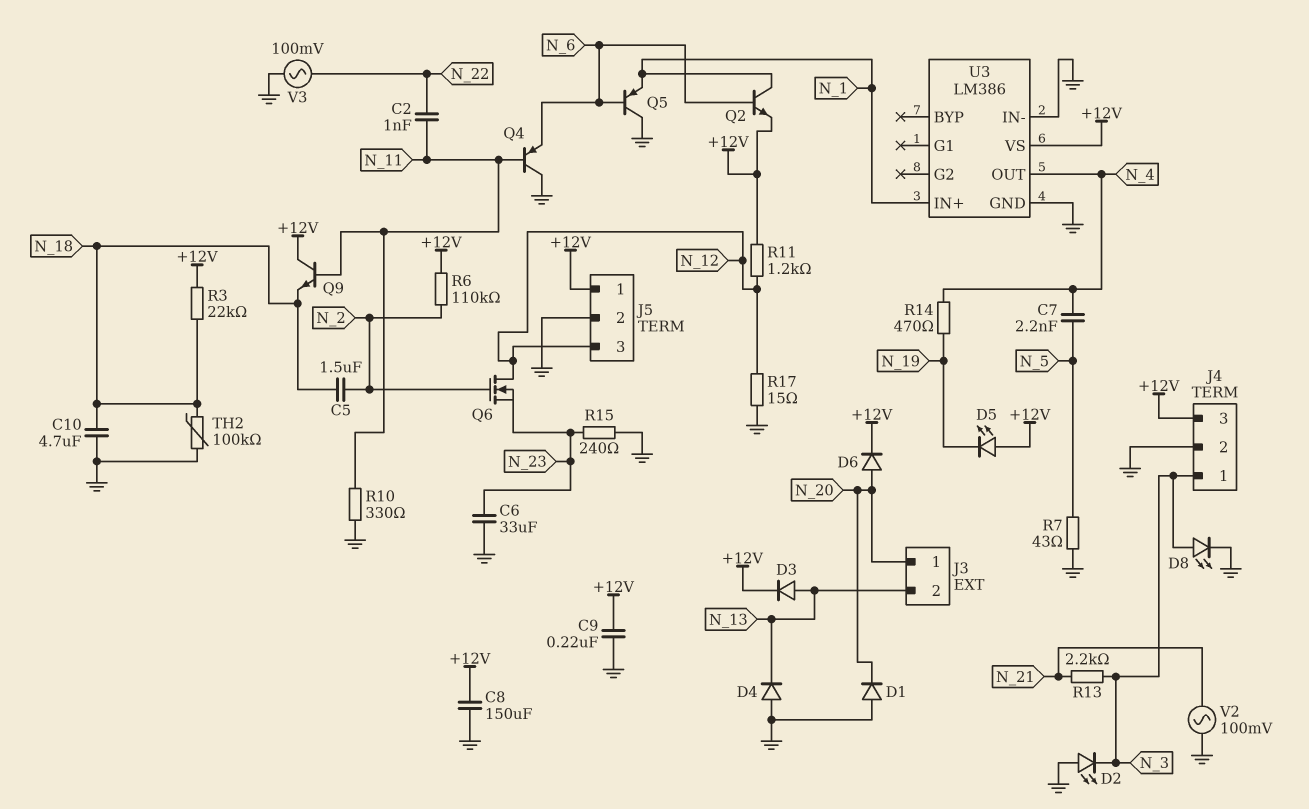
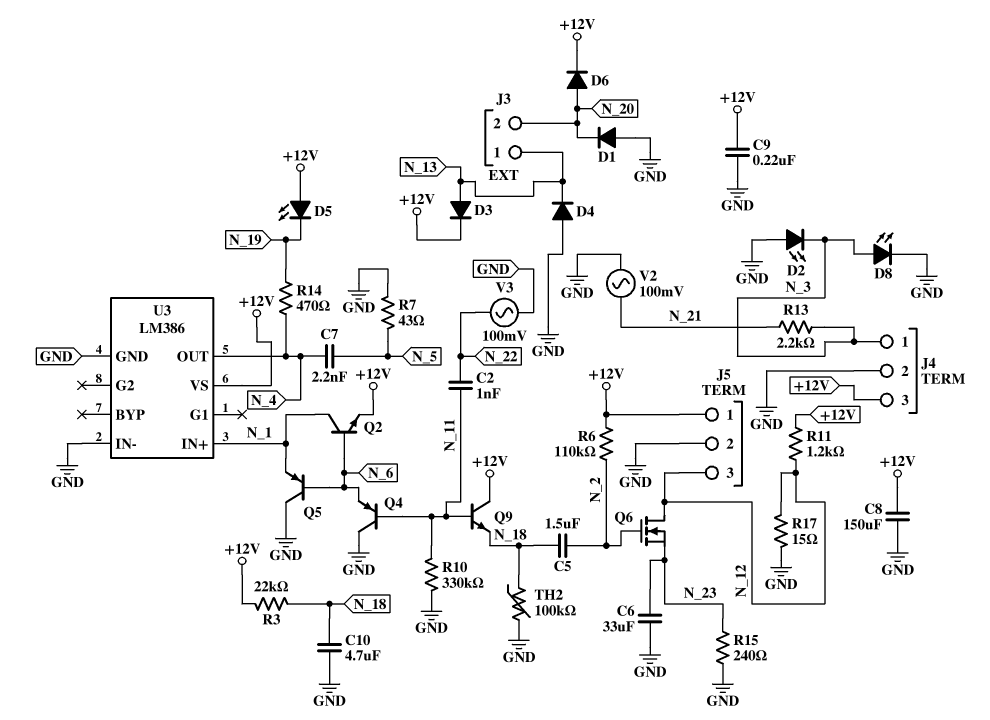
J3 pin 1: N_20 -> N_13
J3 pin 2: N_13 -> N_20
R10: 330 (GND, N_11) -> 330k (GND, N_11)

